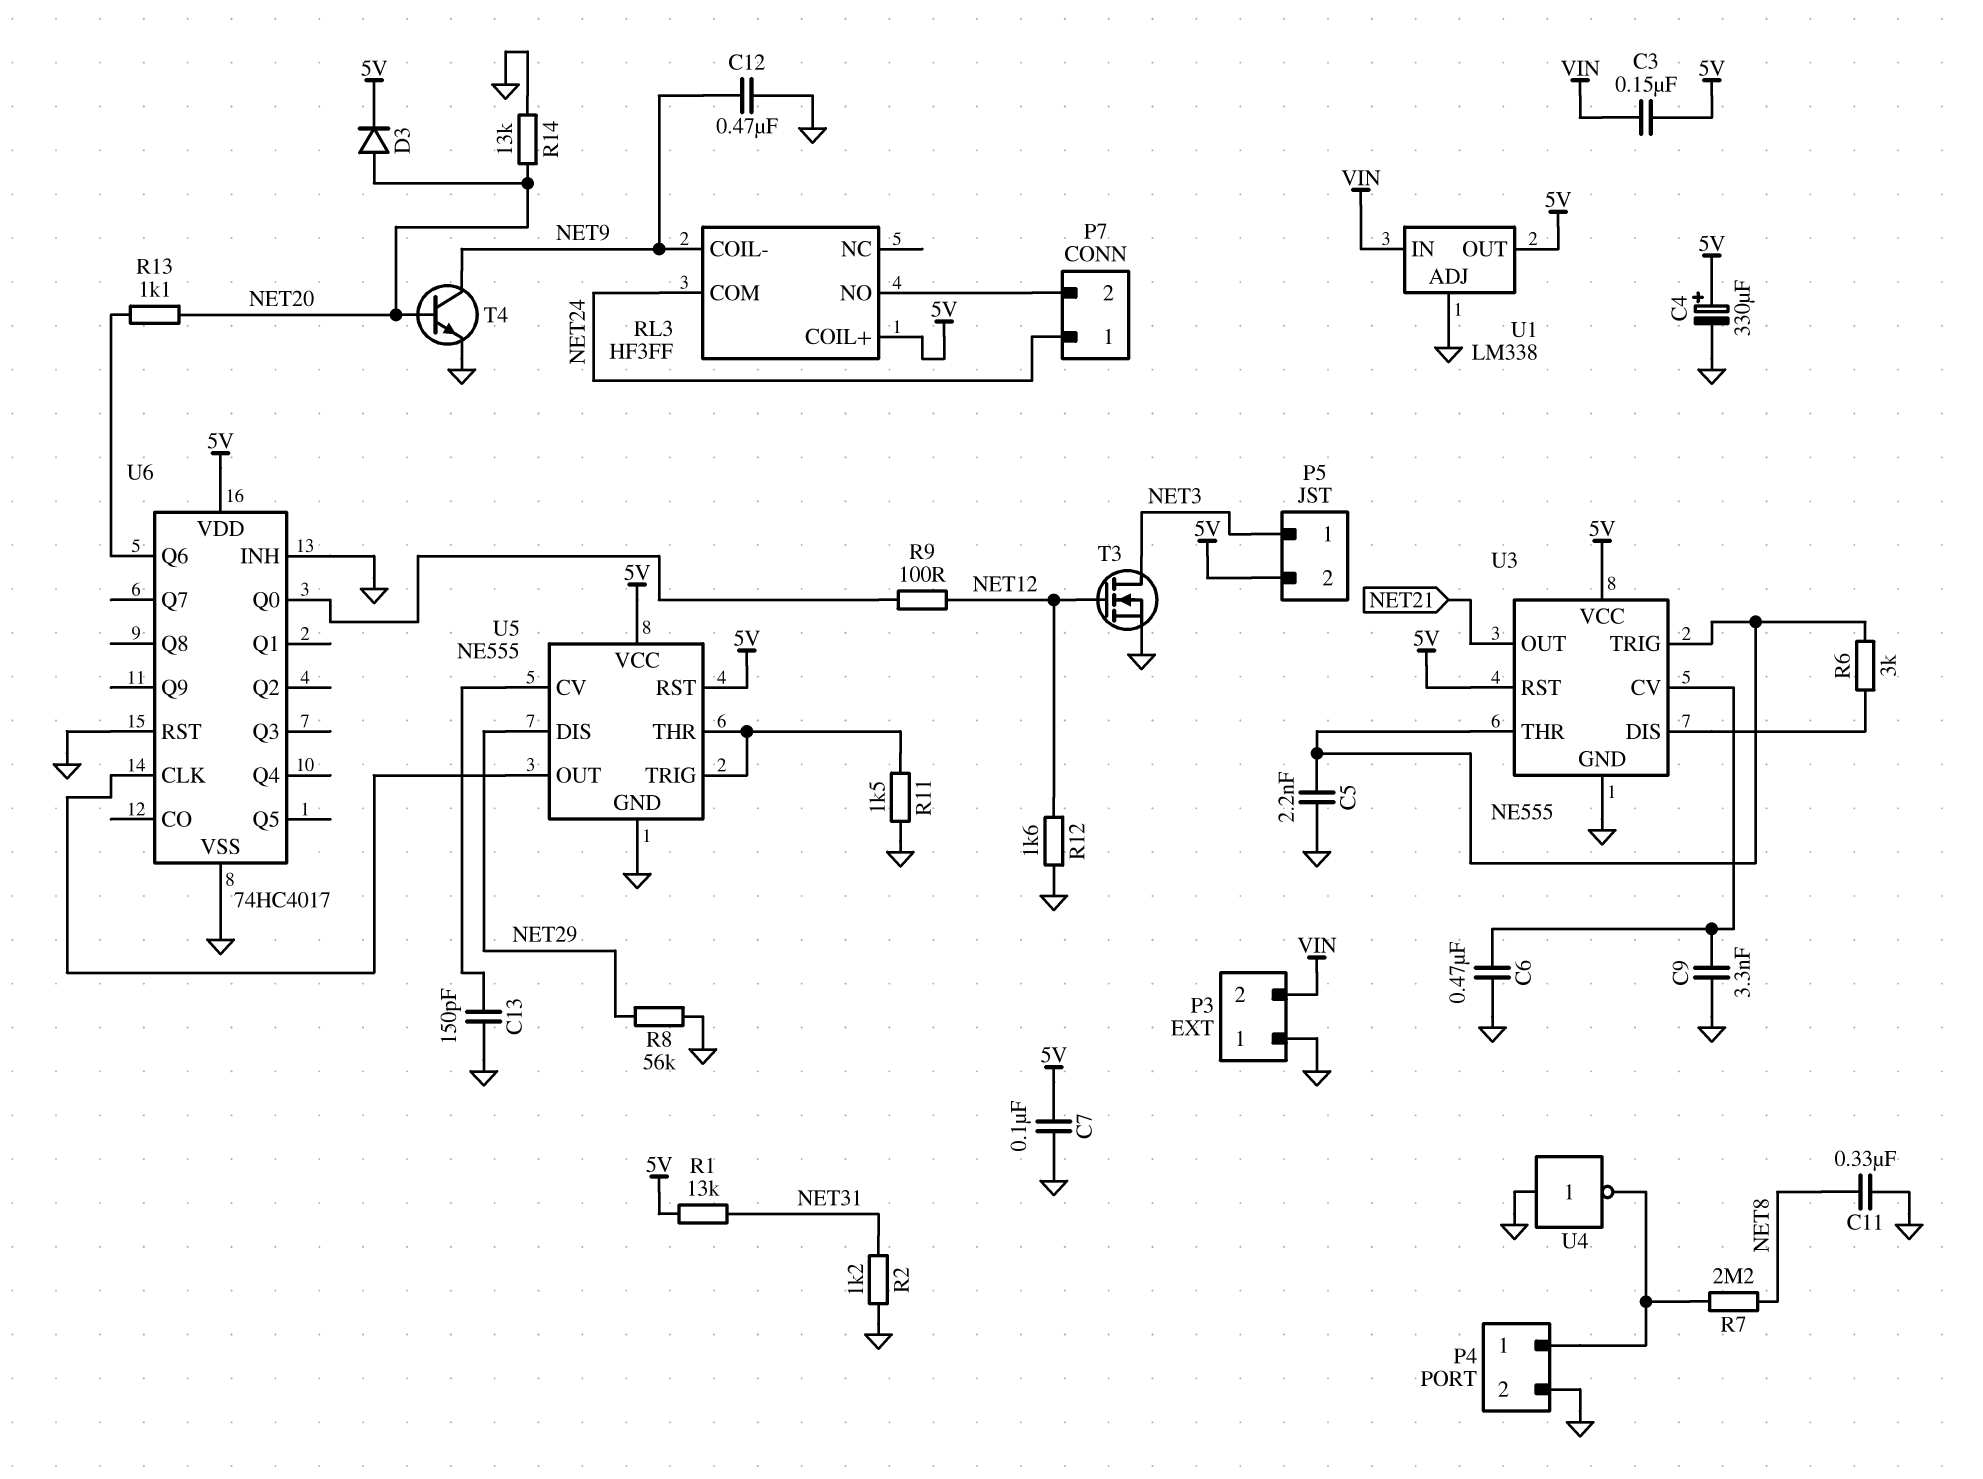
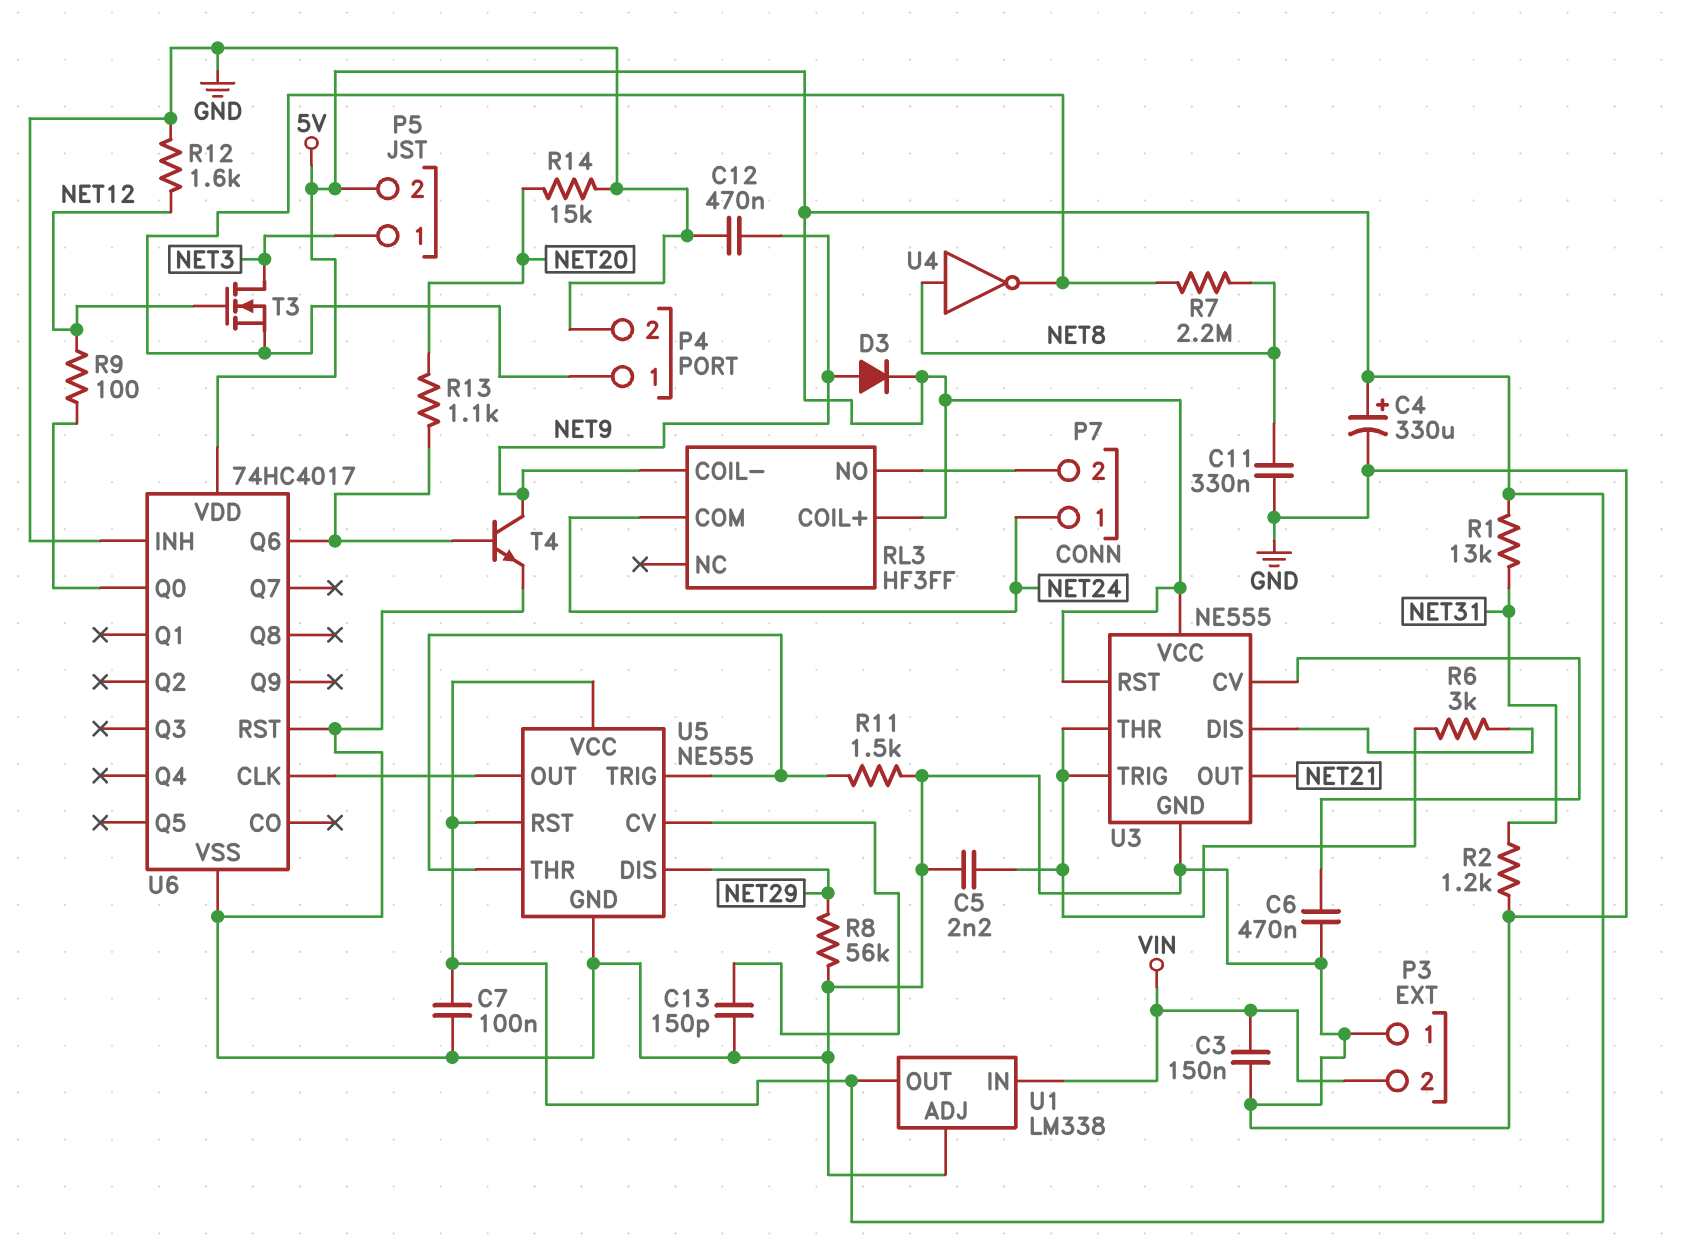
C3: 150nF (5V, VIN) -> 150nF (GND, VIN)
C9: 3.3nF (GND, U3/CV) -> none
D3: diode (A NET20, K 5V) -> diode (A NET9, K 5V)
R14: 13k (GND, NET20) -> 15k (GND, NET20)
T3: NMOS (G NET12, D NET3, S GND) -> NMOS (G NET12, D NET3, S P4/1)
T4: NPN (B NET20, C NET9, E GND) -> NPN (B U6/Q6, C NET9, E GND)
U4: NOT (in GND, out P4/1) -> NOT (in NET8, out P4/1)

